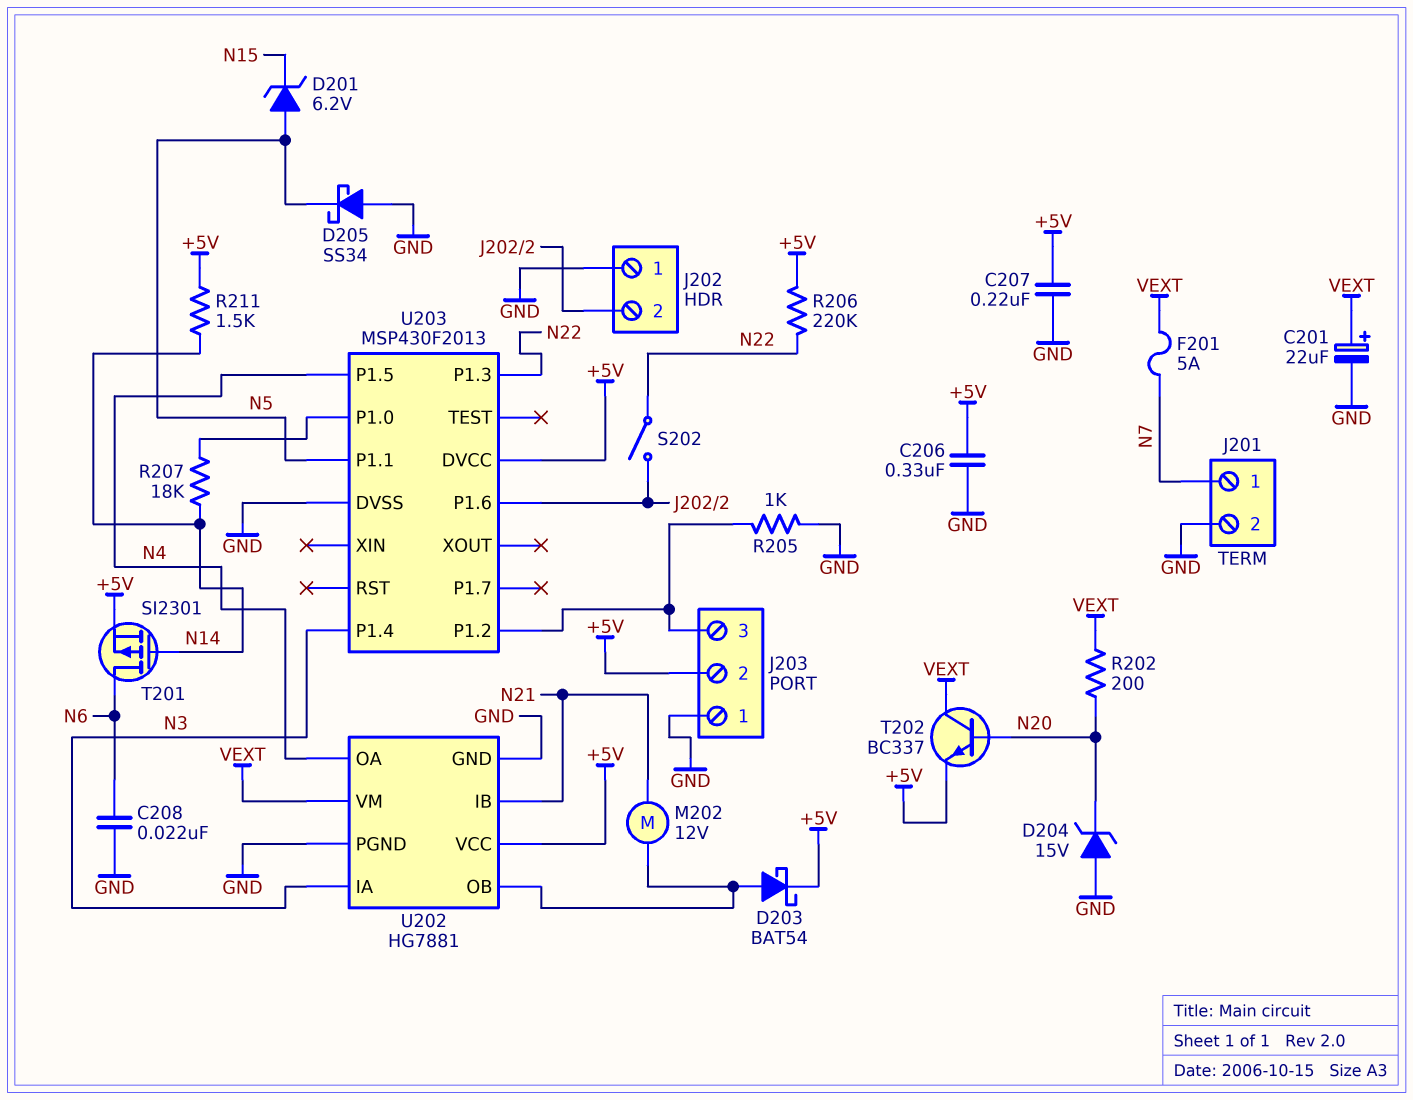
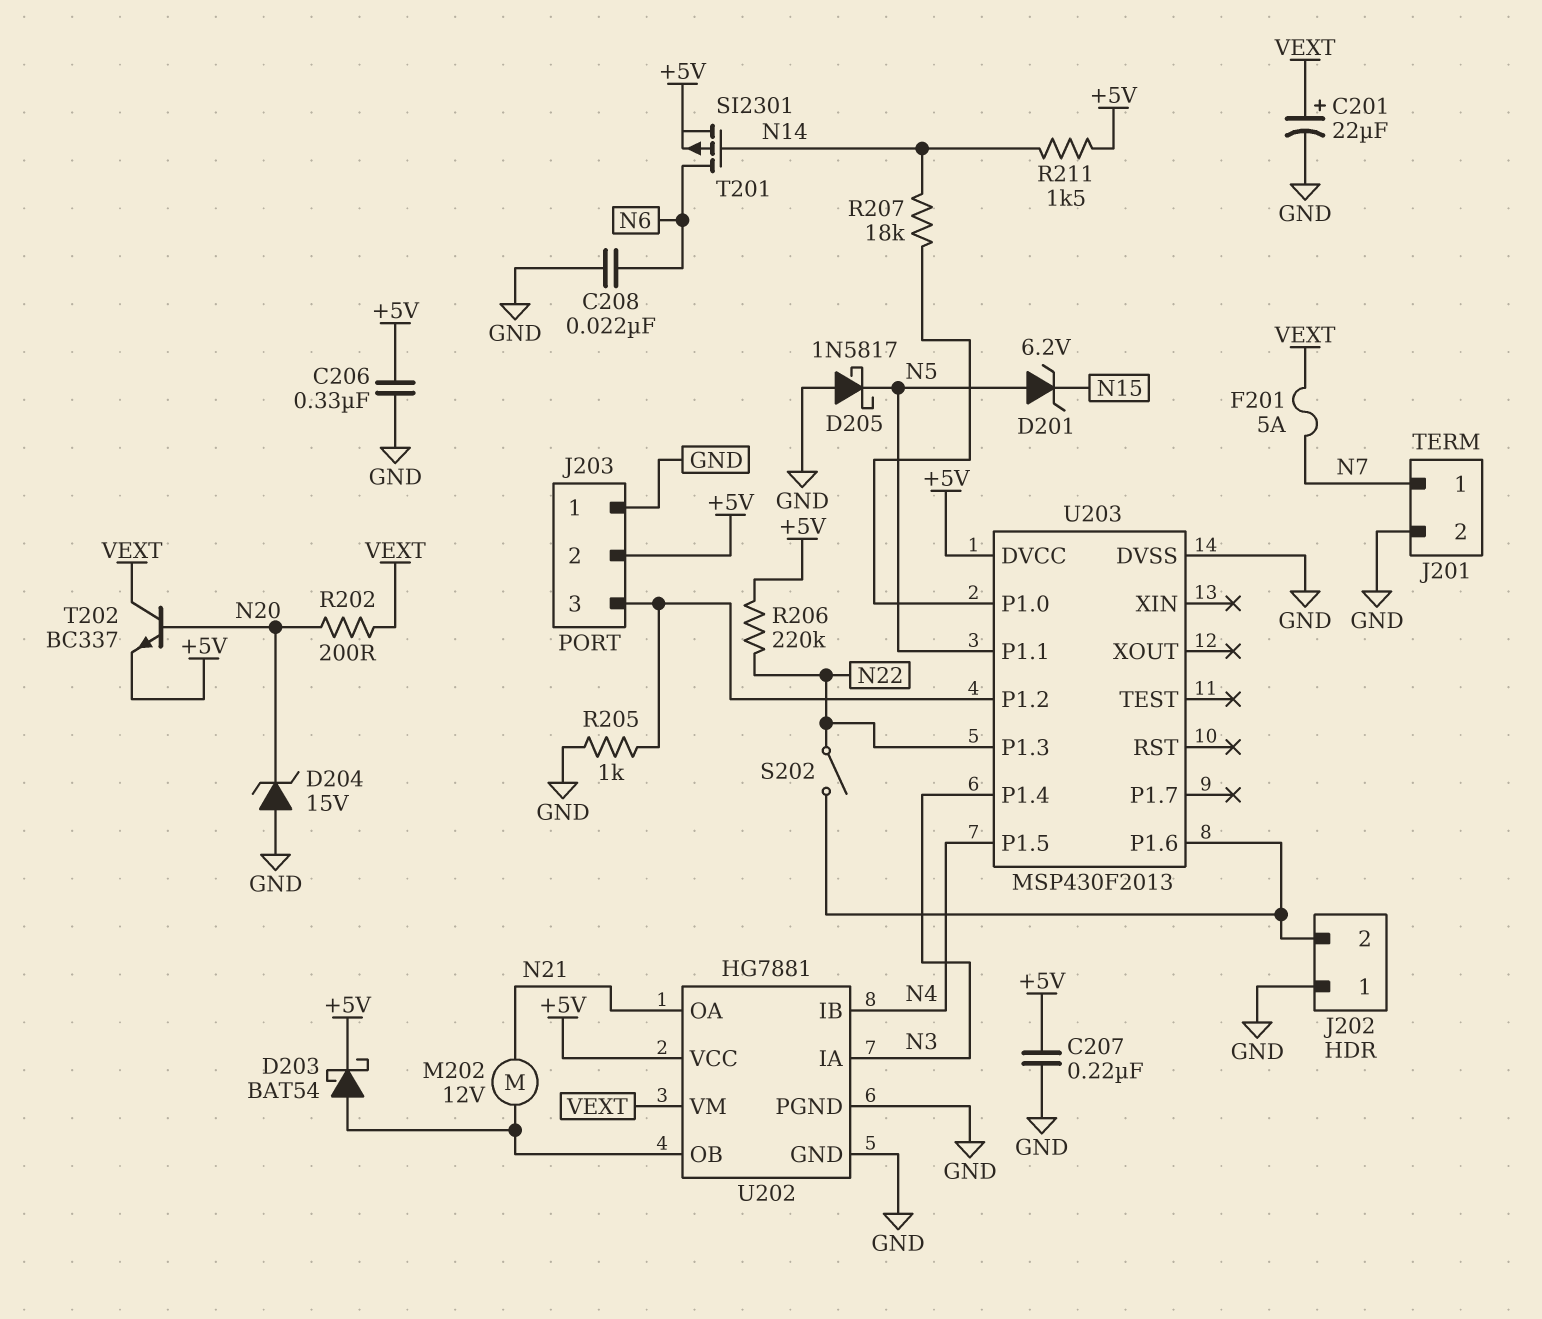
D205: schottky SS34 (A GND, K N5) -> schottky 1N5817 (A GND, K N5)
U202 pin IB: N21 -> N4
U202 pin OA: N4 -> N21

